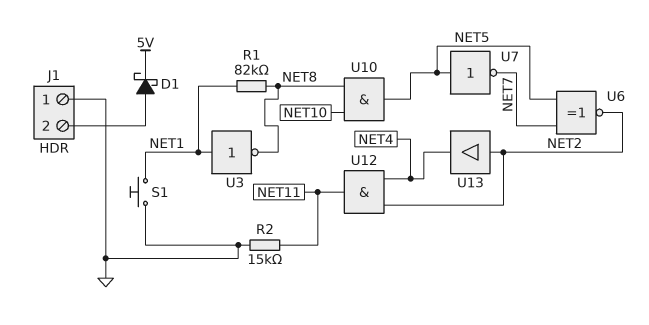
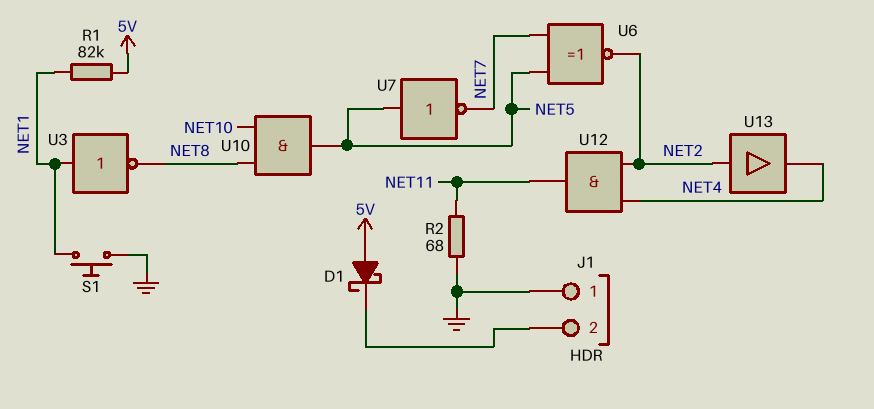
D1: schottky (A J1/2, K 5V) -> schottky (A 5V, K J1/2)
R1: 82k (NET1, NET8) -> 82k (5V, NET1)
R2: 15k (GND, NET11) -> 68 (GND, NET11)

